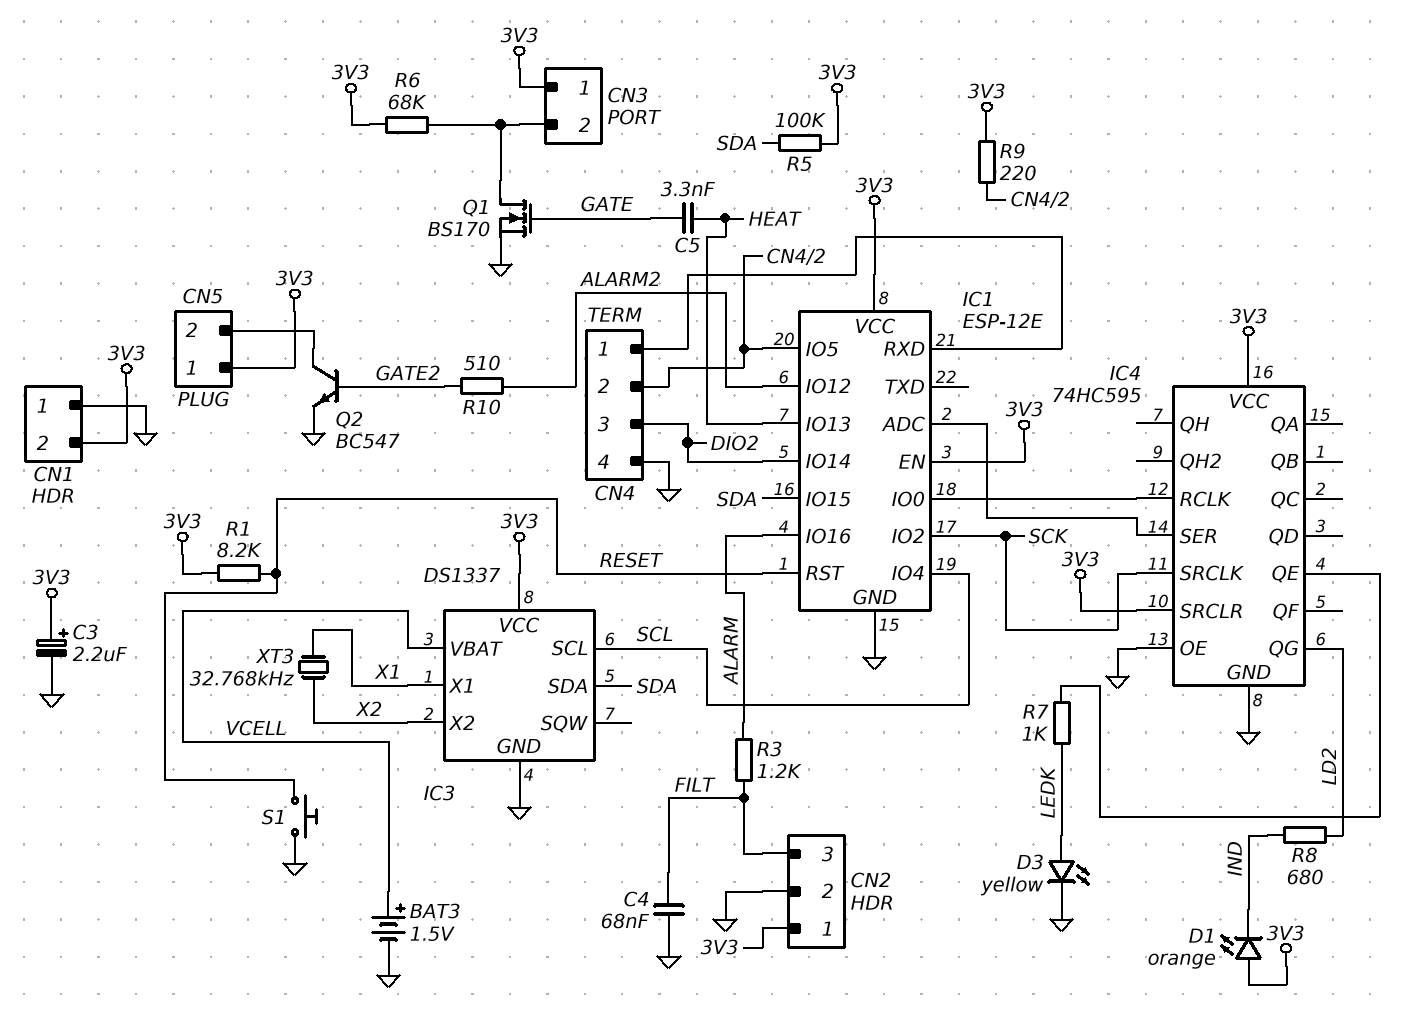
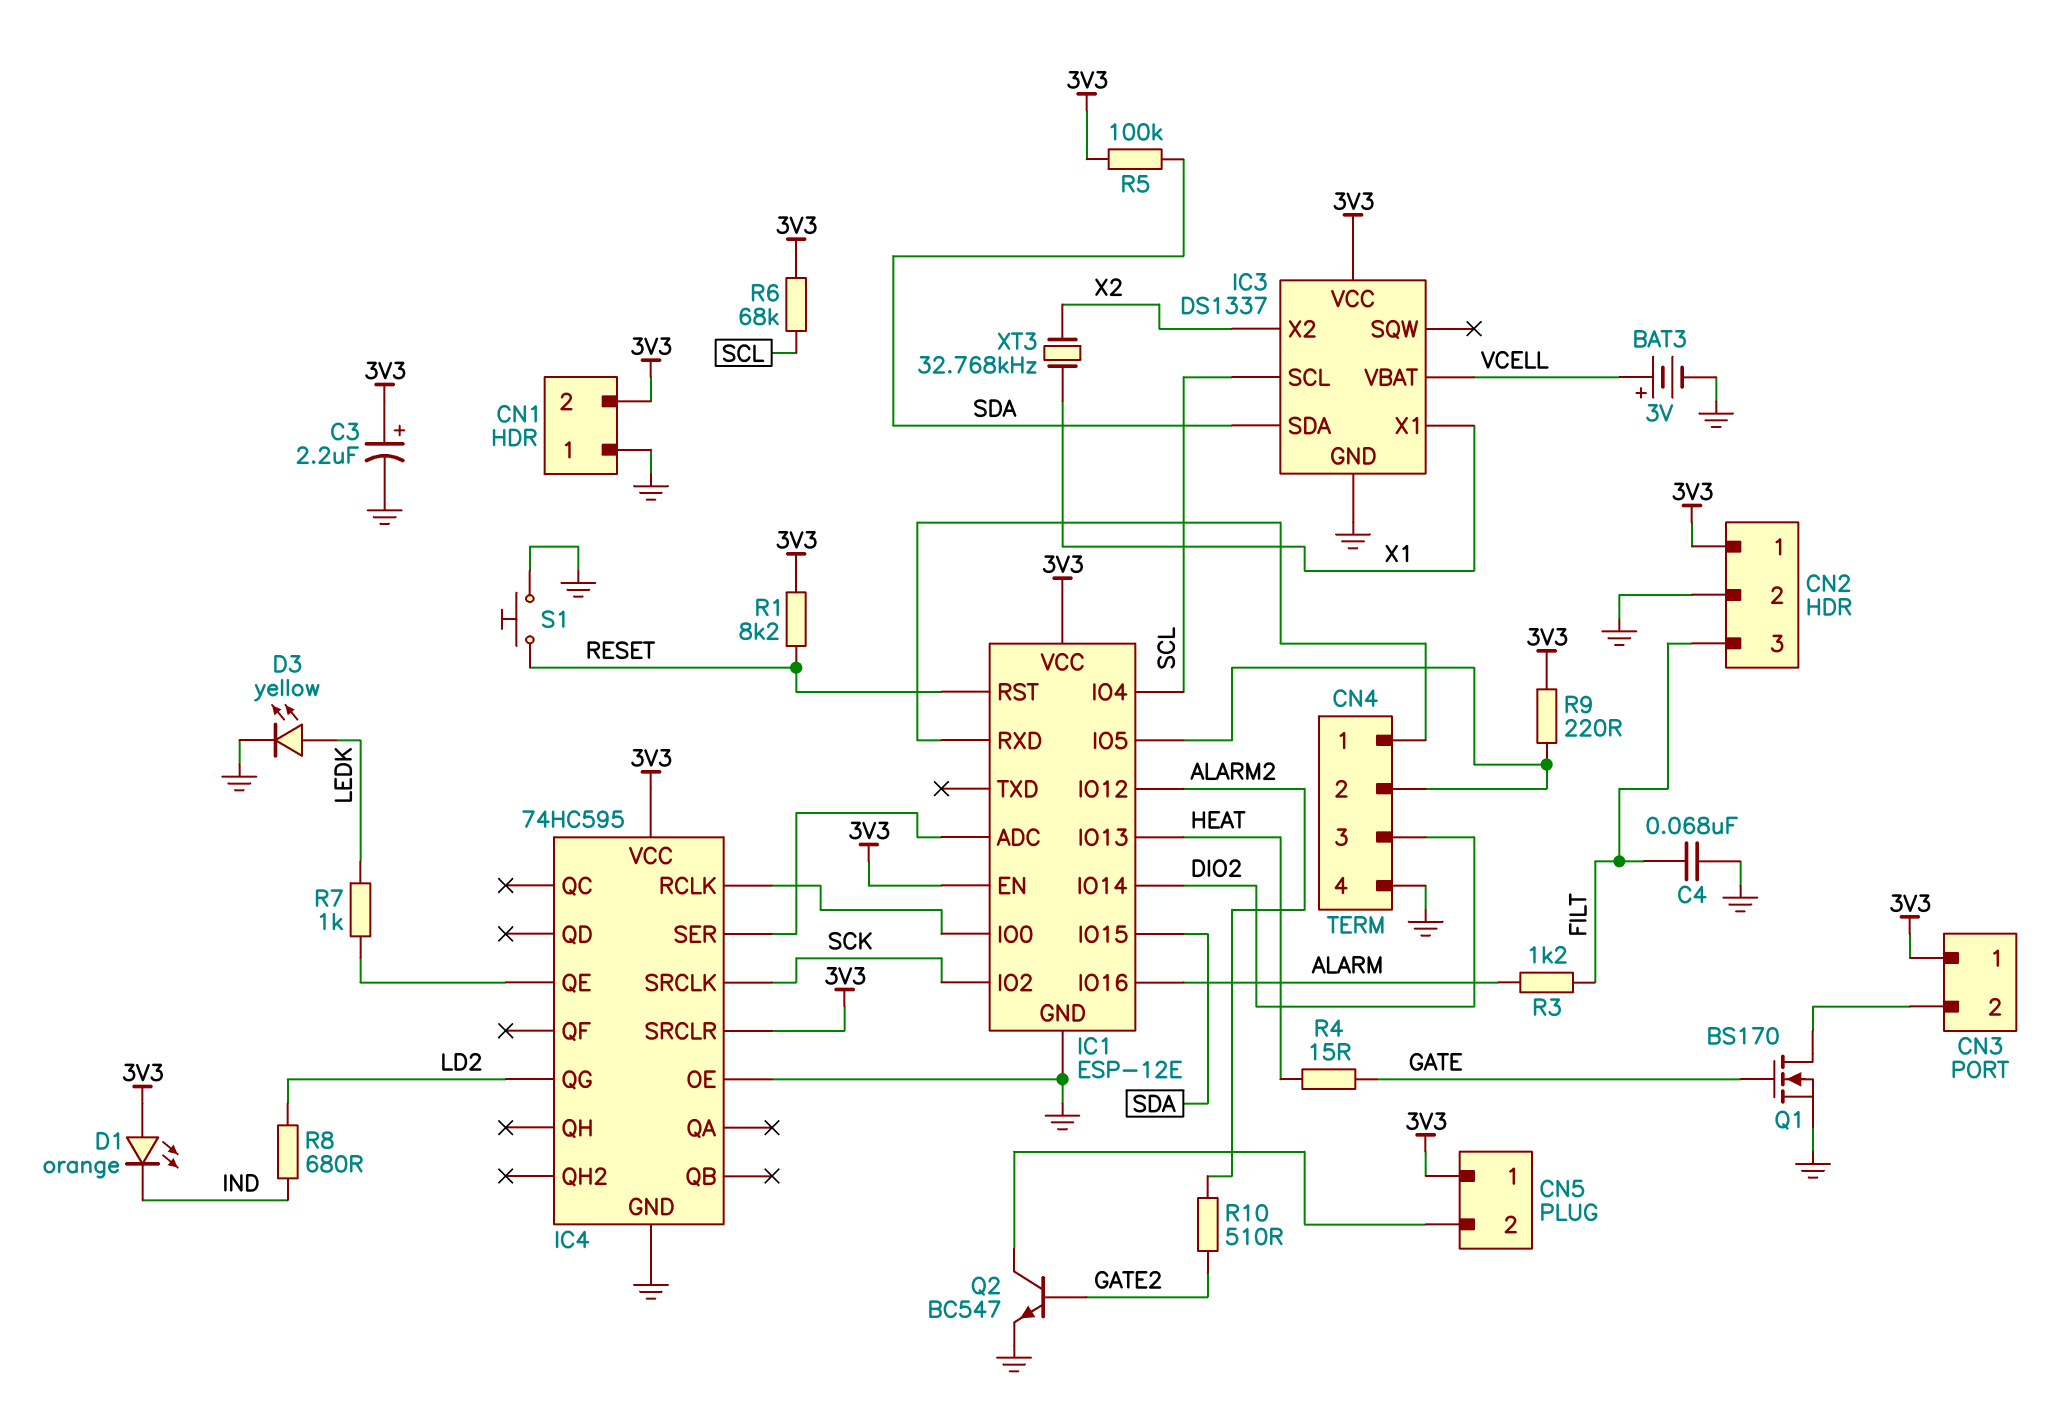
BAT3: 1.5V (plus VCELL, minus GND) -> 3V (plus VCELL, minus GND)
C5: 3.3nF (GATE, HEAT) -> none
R4: none -> 15 (GATE, HEAT)
R6: 68k (3V3, CN3/2) -> 68k (3V3, SCL)

